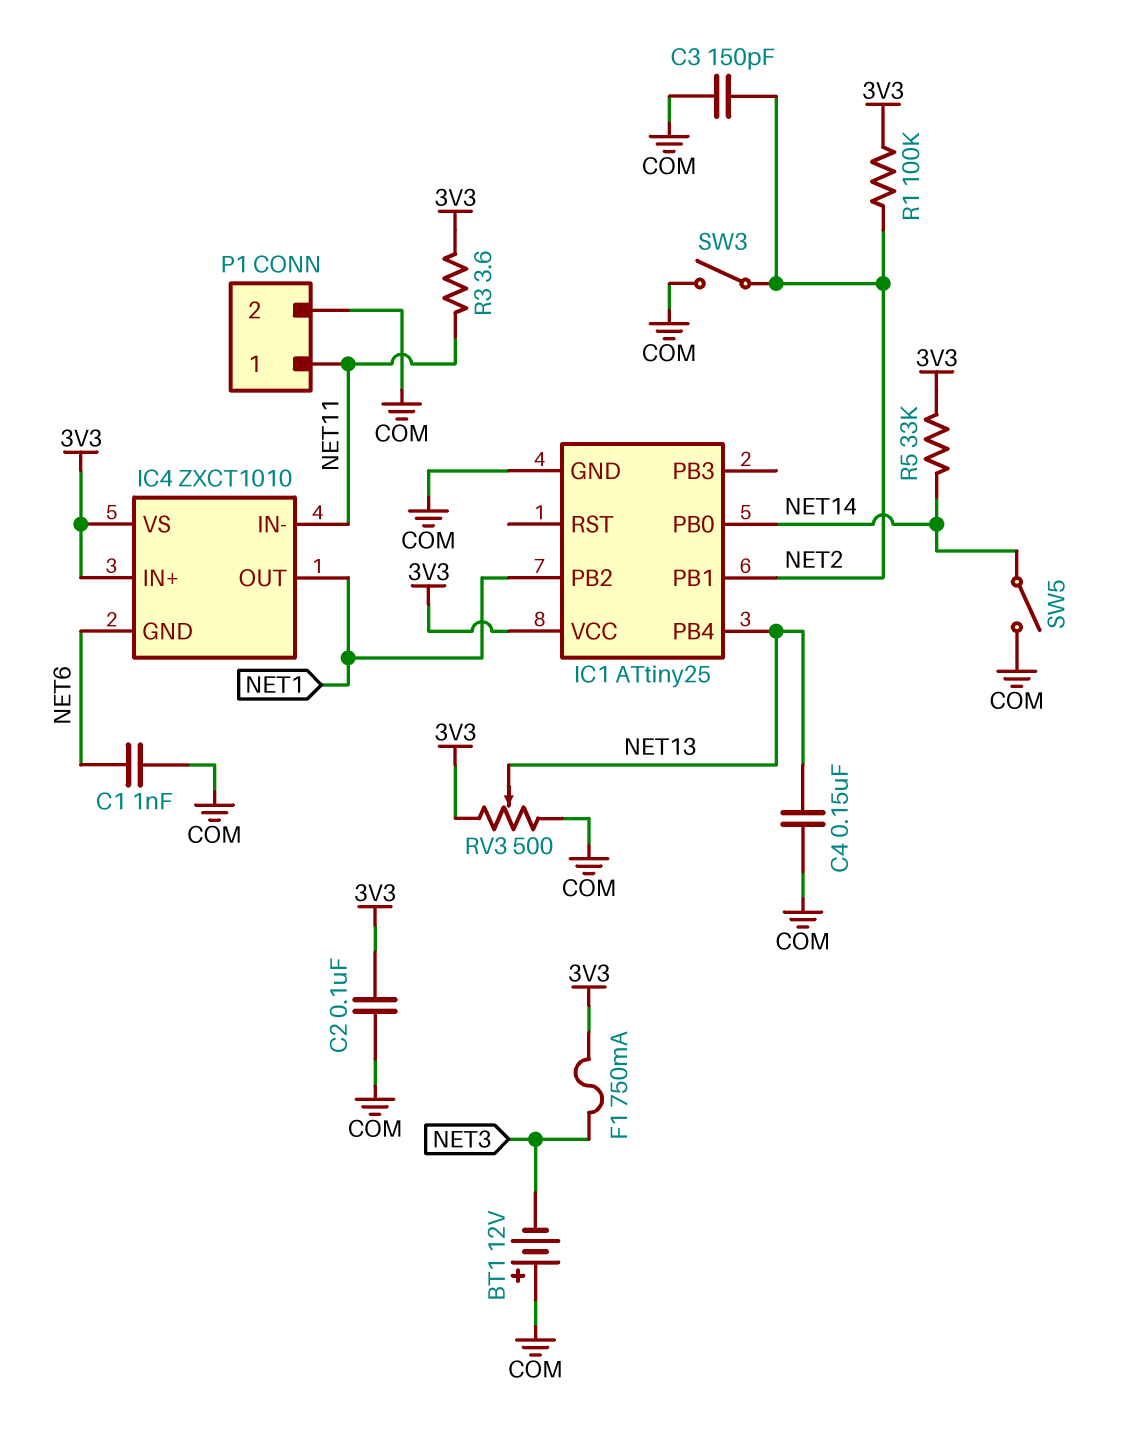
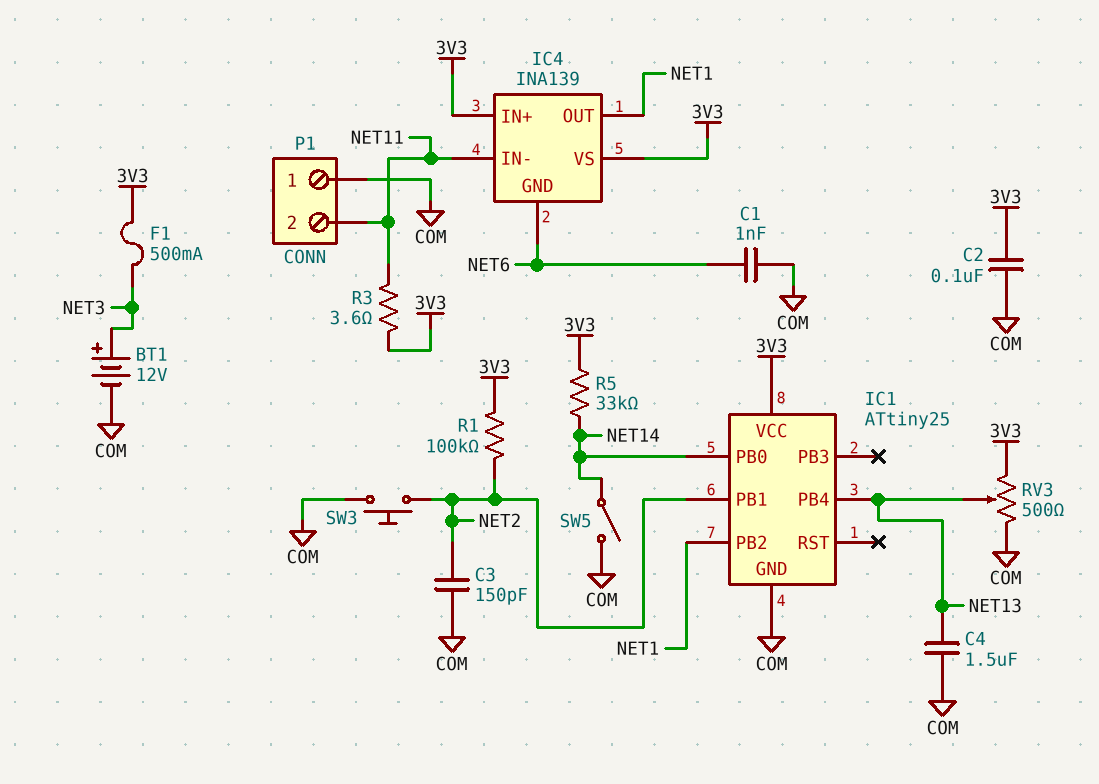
BT1: 12V (plus COM, minus NET3) -> 12V (plus NET3, minus COM)
C4: 150nF (COM, NET13) -> 1.5uF (COM, NET13)
F1: 750mA (3V3, NET3) -> 500mA (3V3, NET3)
IC4: ZXCT1010 -> INA139
P1 pin 1: NET11 -> COM
P1 pin 2: COM -> NET11
SW3: switch (COM, NET2) -> button (COM, NET2)

